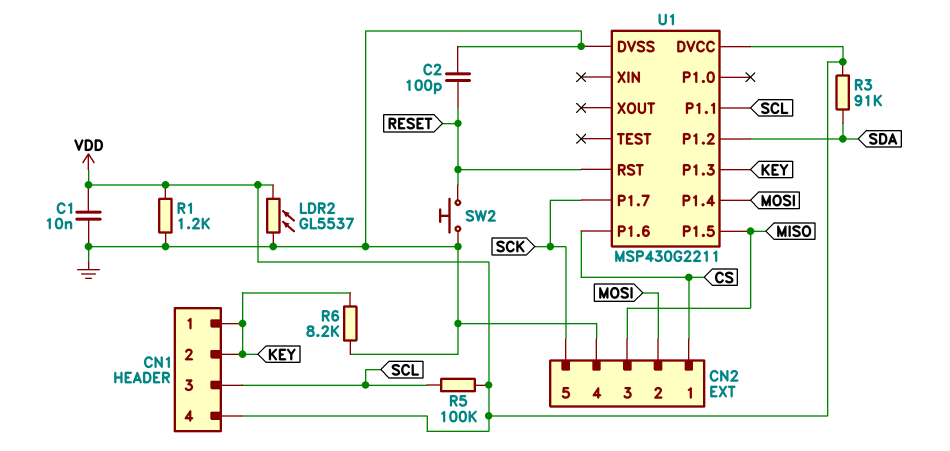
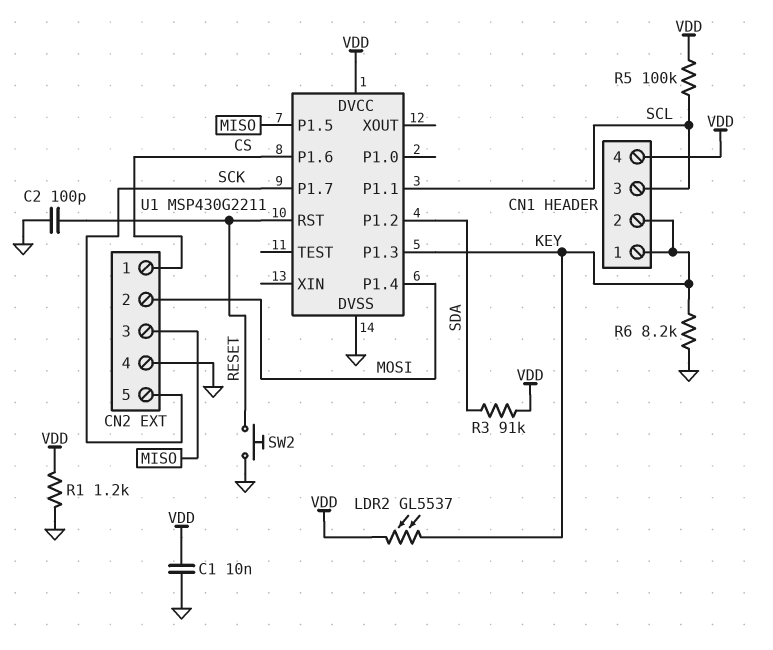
LDR2: GL5537 (GND, VDD) -> GL5537 (KEY, VDD)

